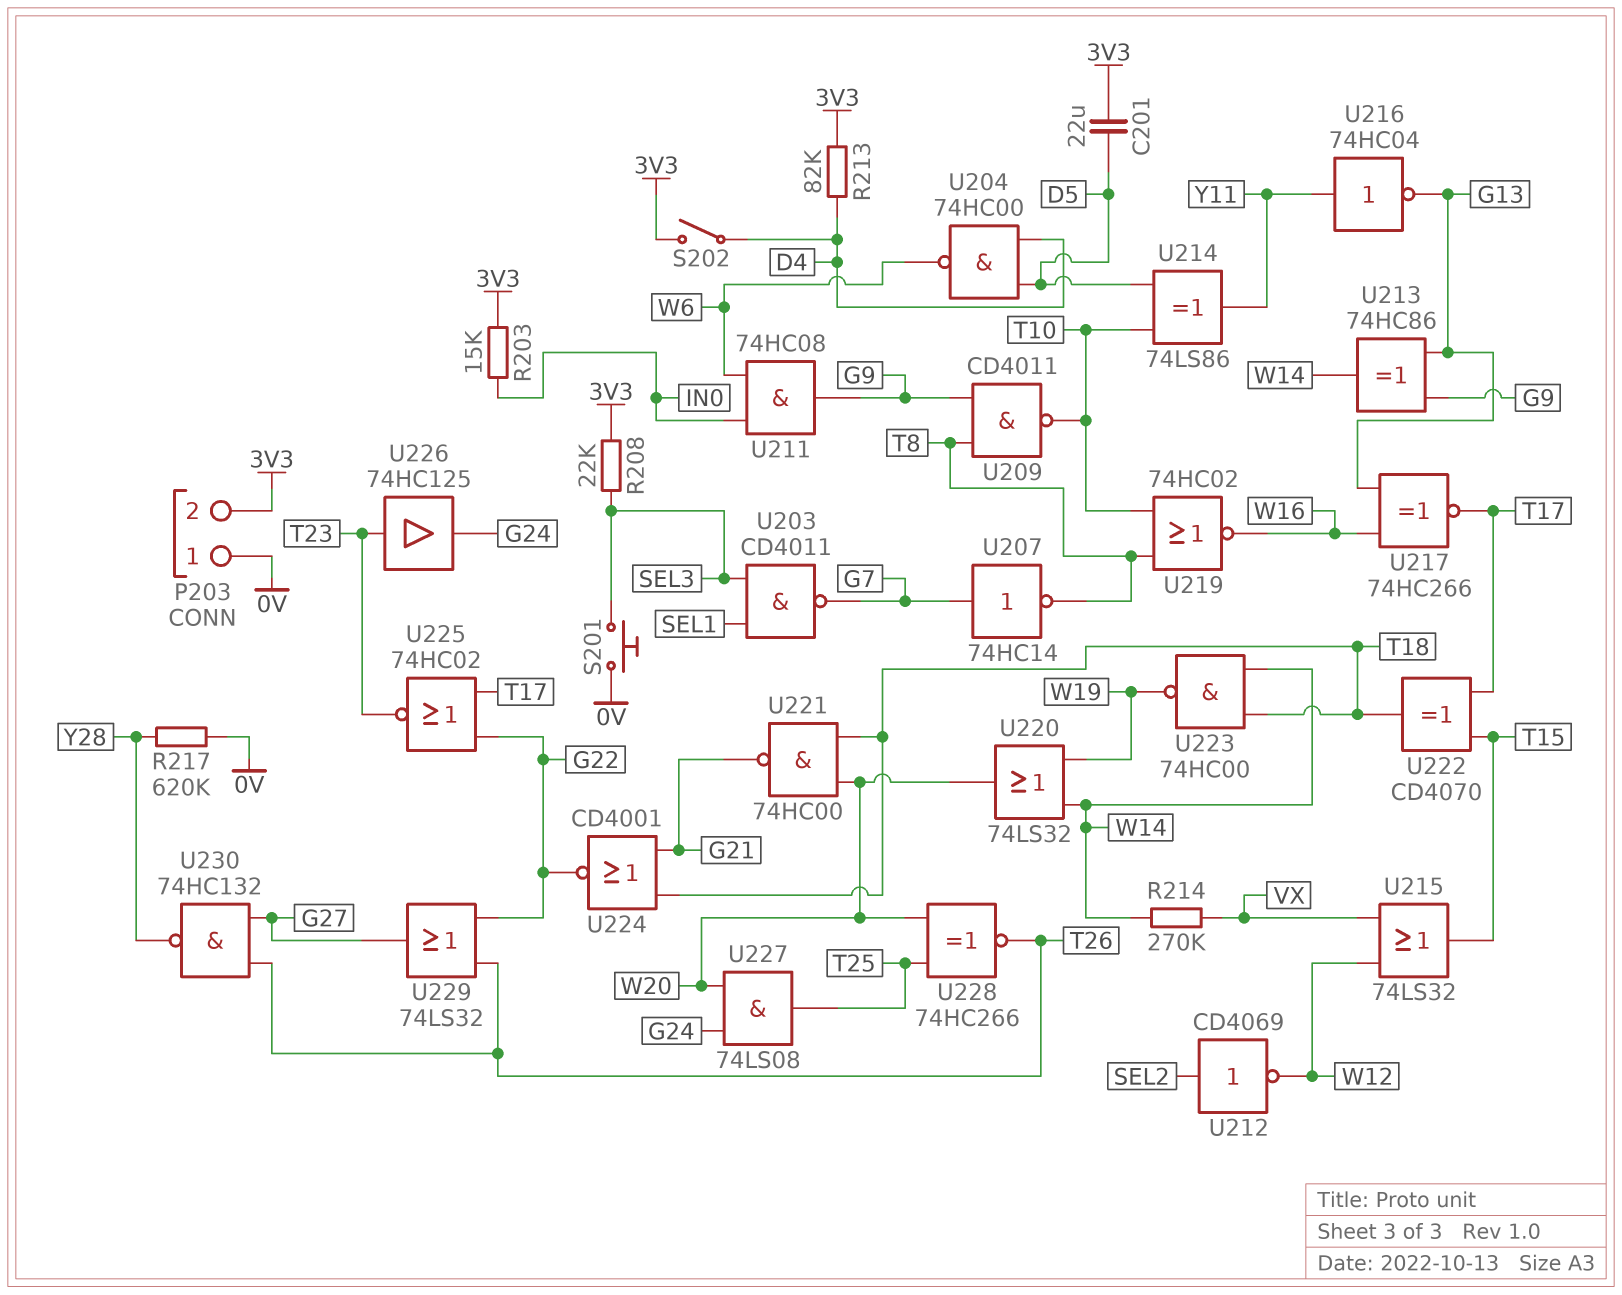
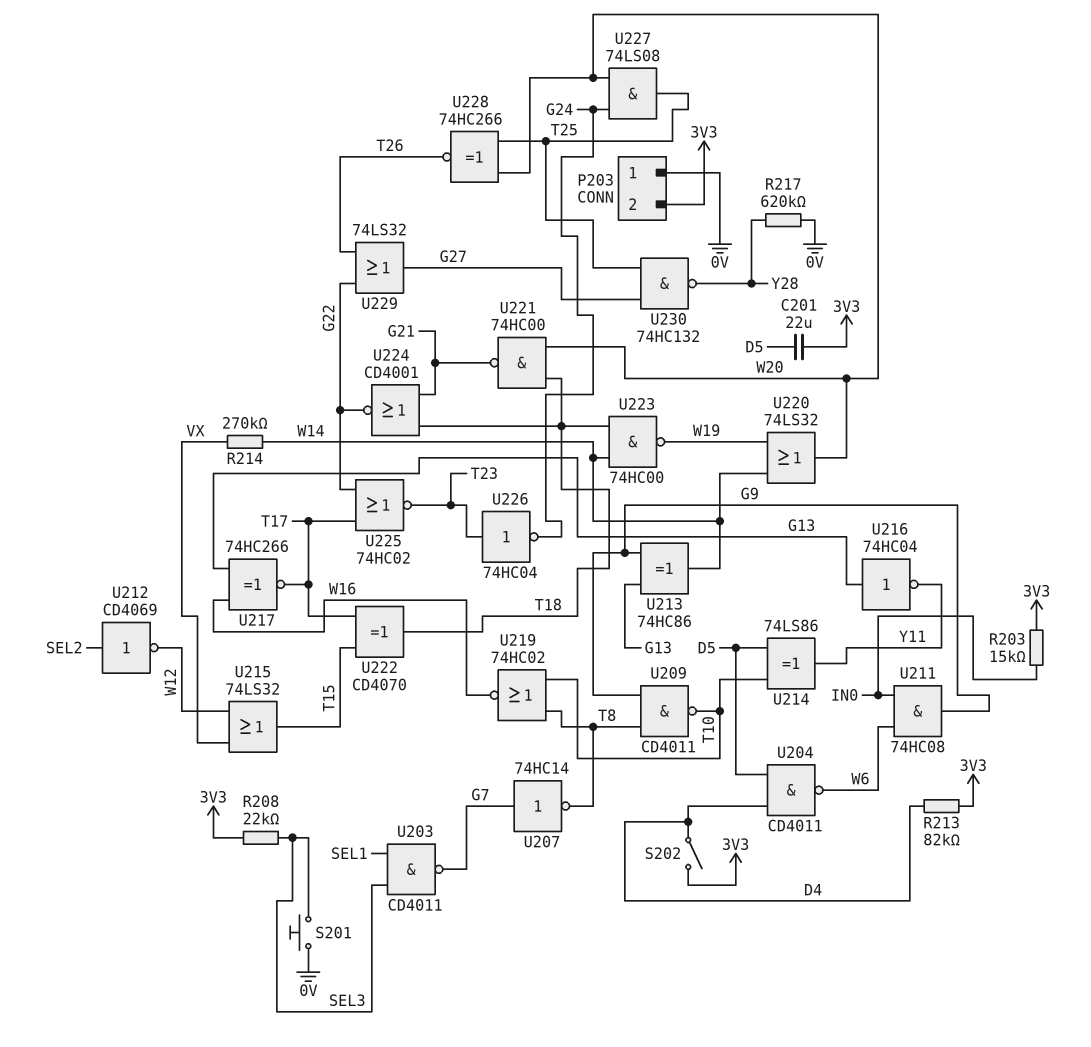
U204: NAND 74HC00 (in D4, in D5, out W6) -> NAND CD4011 (in D4, in D5, out W6)
U216: NOT 74HC04 (in Y11, out G13) -> NOT 74HC04 (in G13, out Y11)
U226: buffer 74HC125 (in T23, out G24) -> NOT 74HC04 (in T23, out G24)
U230: NAND 74HC132 (in G27, in T26, out Y28) -> NAND 74HC132 (in G27, in T25, out Y28)

